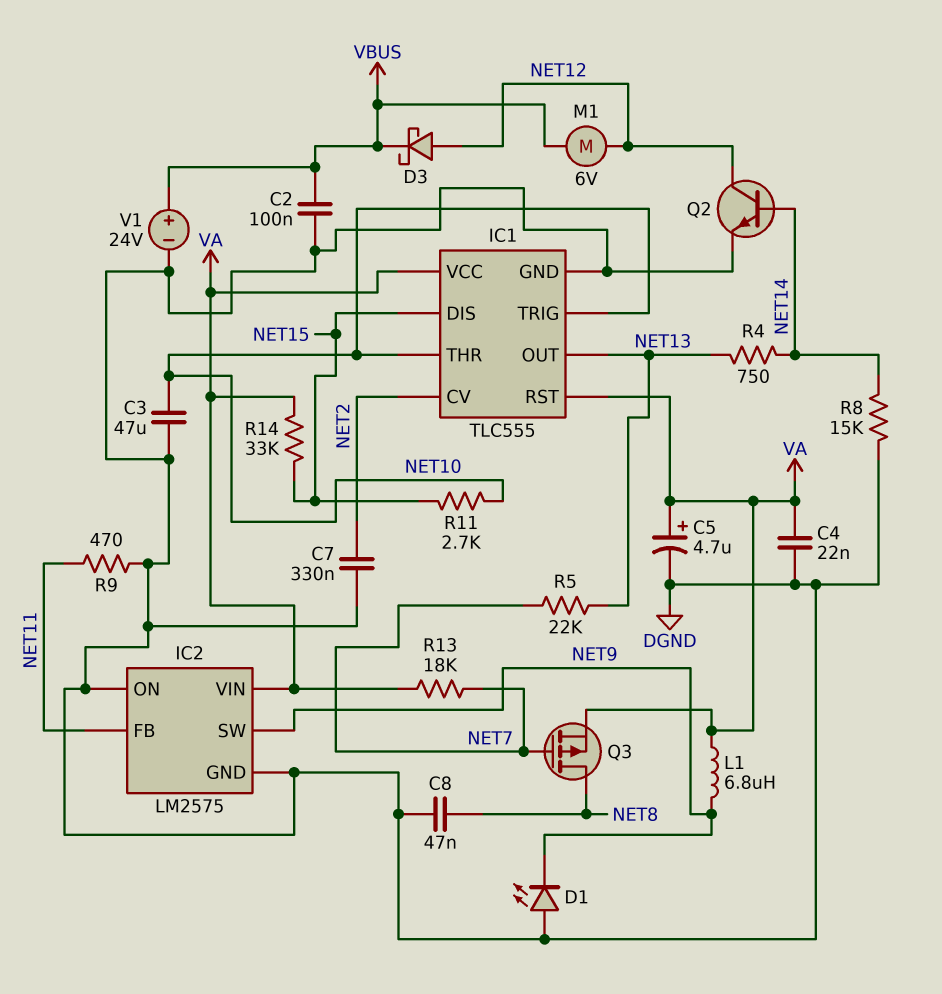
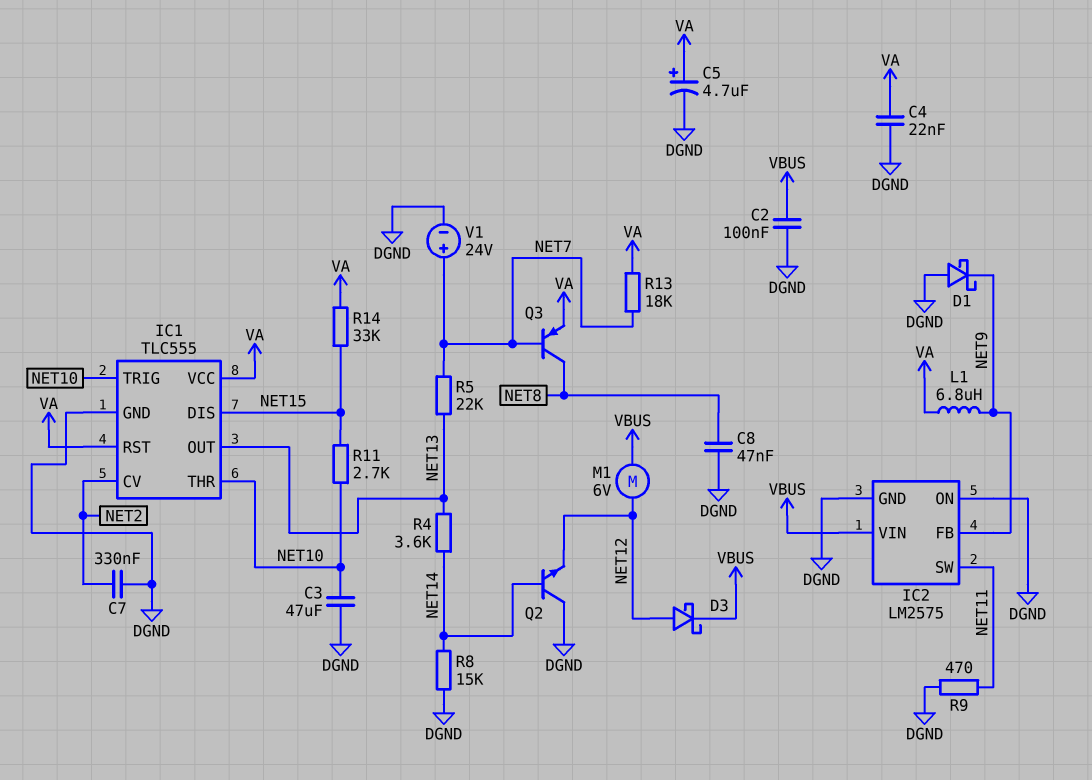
D1: LED (A DGND, K NET9) -> schottky (A DGND, K NET9)
IC2 pin FB: NET11 -> NET9
IC2 pin SW: NET9 -> NET11
IC2 pin VIN: VA -> VBUS
Q2: NPN (B NET14, C NET12, E DGND) -> NPN (B NET14, C DGND, E NET12)
Q3: PMOS (G NET7, D NET8, S VA) -> PNP (B NET7, C NET8, E VA)
R4: 750 (NET13, NET14) -> 3.6k (NET13, NET14)
V1: 24V (plus VBUS, minus DGND) -> 24V (plus NET7, minus DGND)

